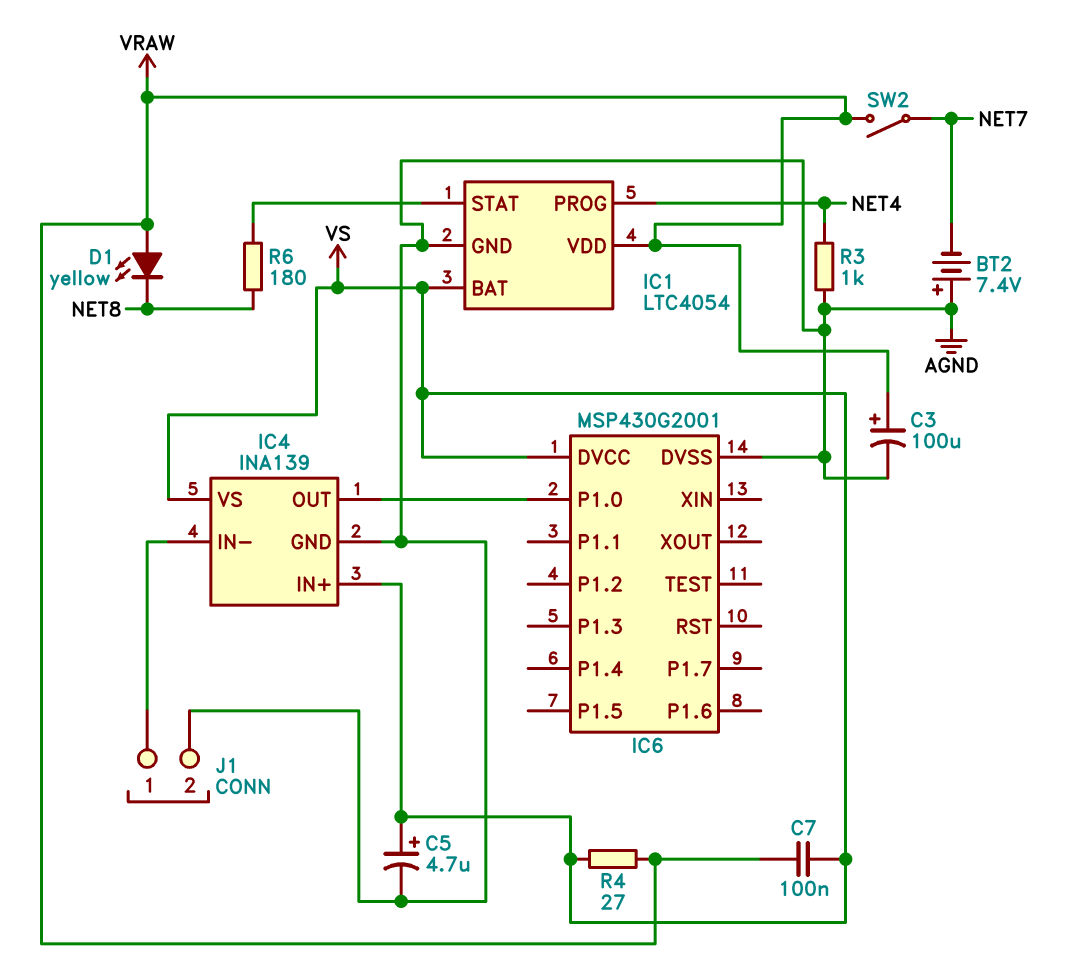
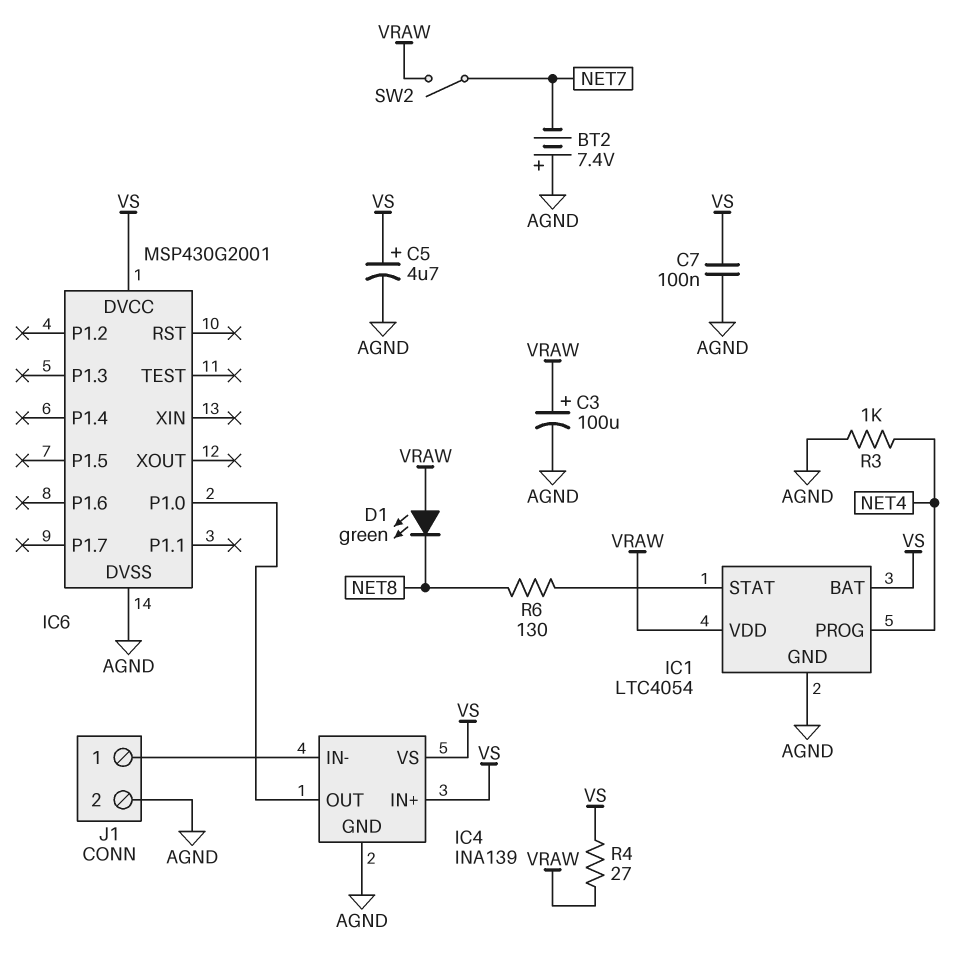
C7: 100nF (VRAW, VS) -> 100nF (AGND, VS)
D1: LED yellow (A VRAW, K NET8) -> LED green (A VRAW, K NET8)
R6: 180 (IC1/STAT, NET8) -> 130 (IC1/STAT, NET8)

